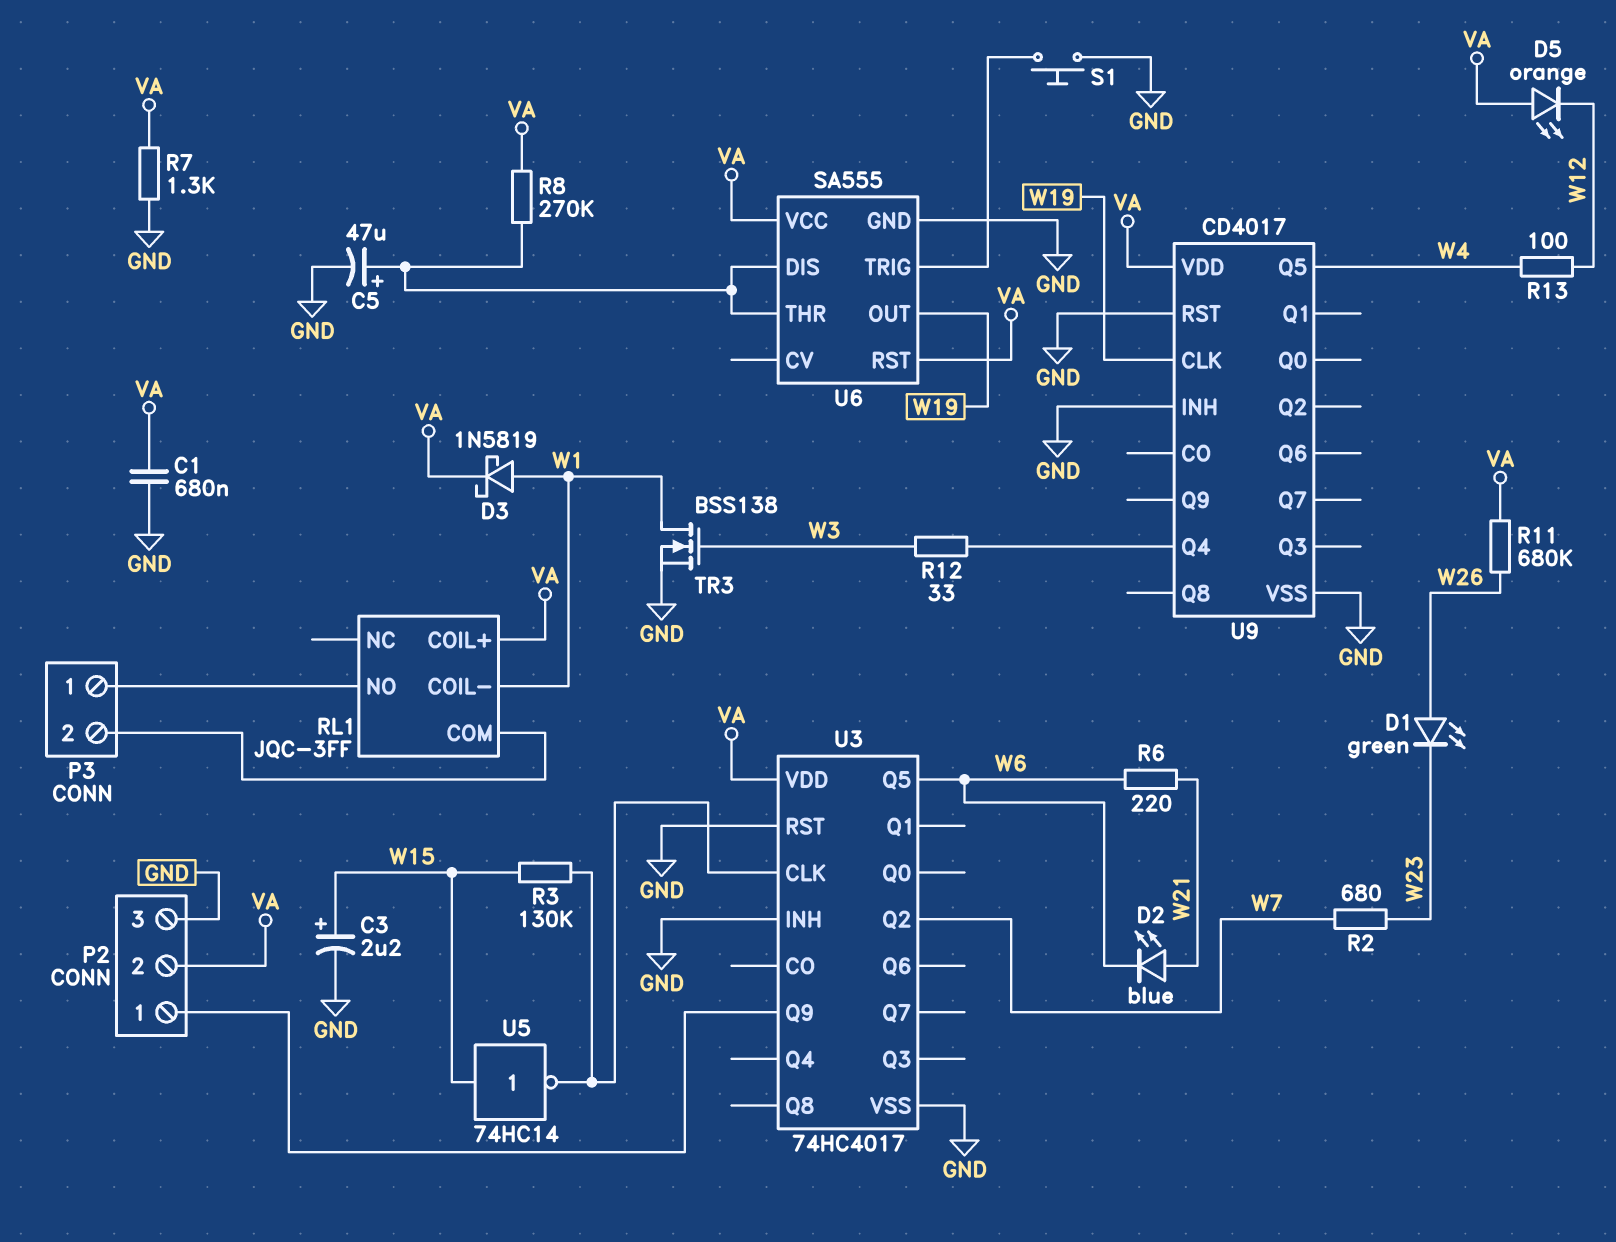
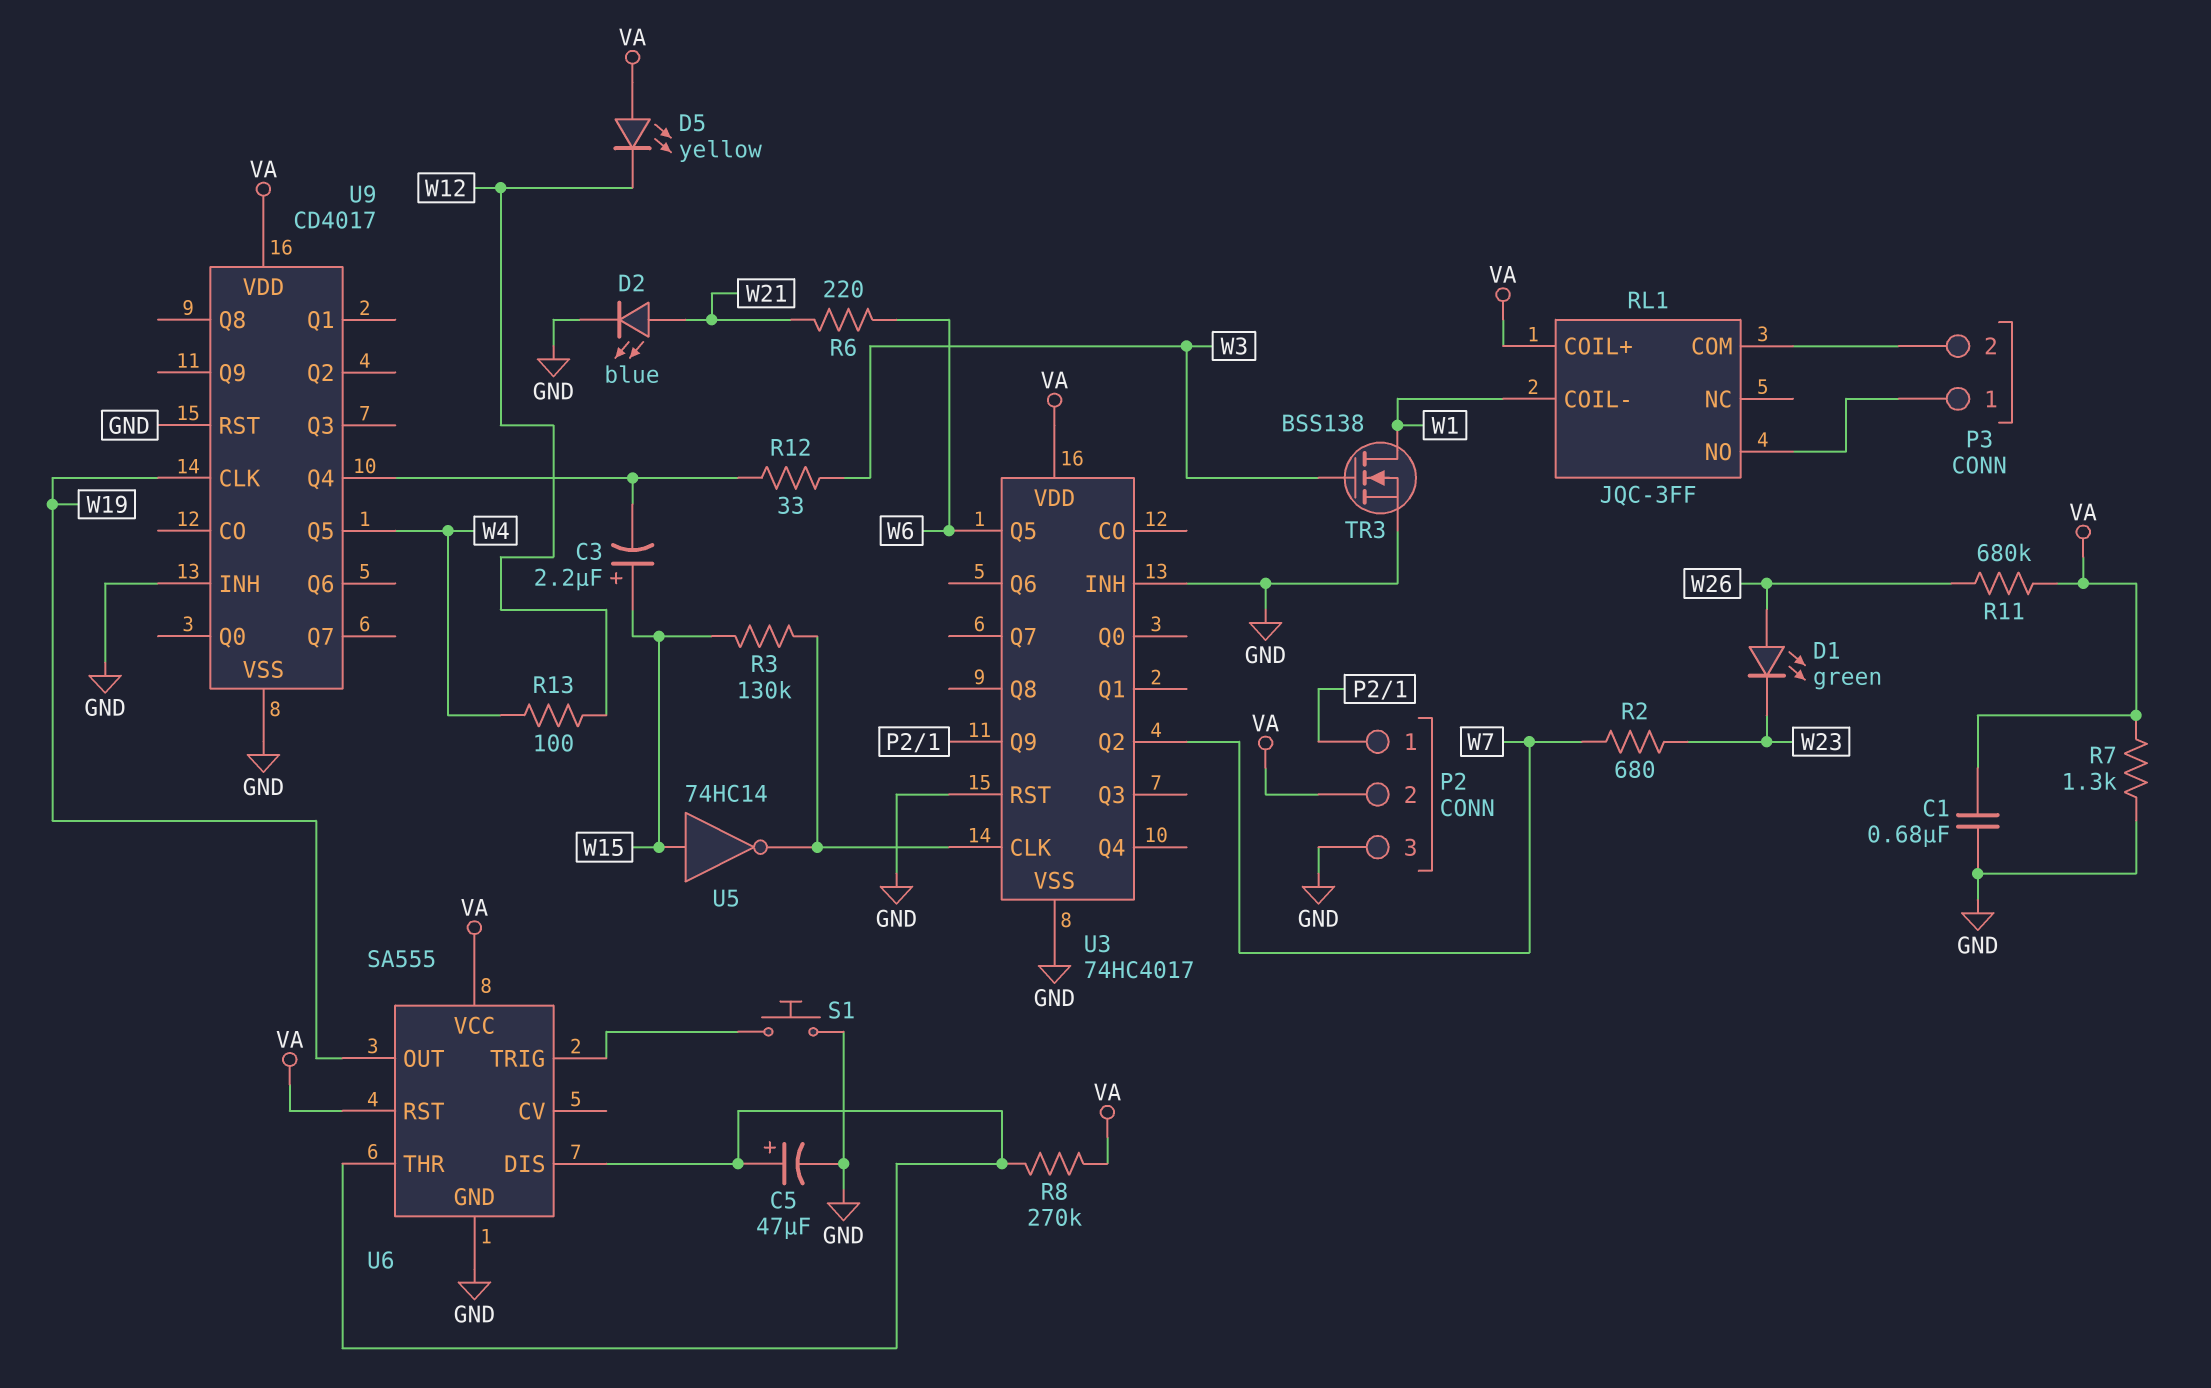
C3: 2.2uF (plus W15, minus GND) -> 2.2uF (plus W15, minus U9/Q4)
D2: LED blue (A W21, K W6) -> LED blue (A W21, K GND)
D3: schottky 1N5819 (A W1, K VA) -> none
D5: LED orange (A VA, K W12) -> LED yellow (A VA, K W12)

